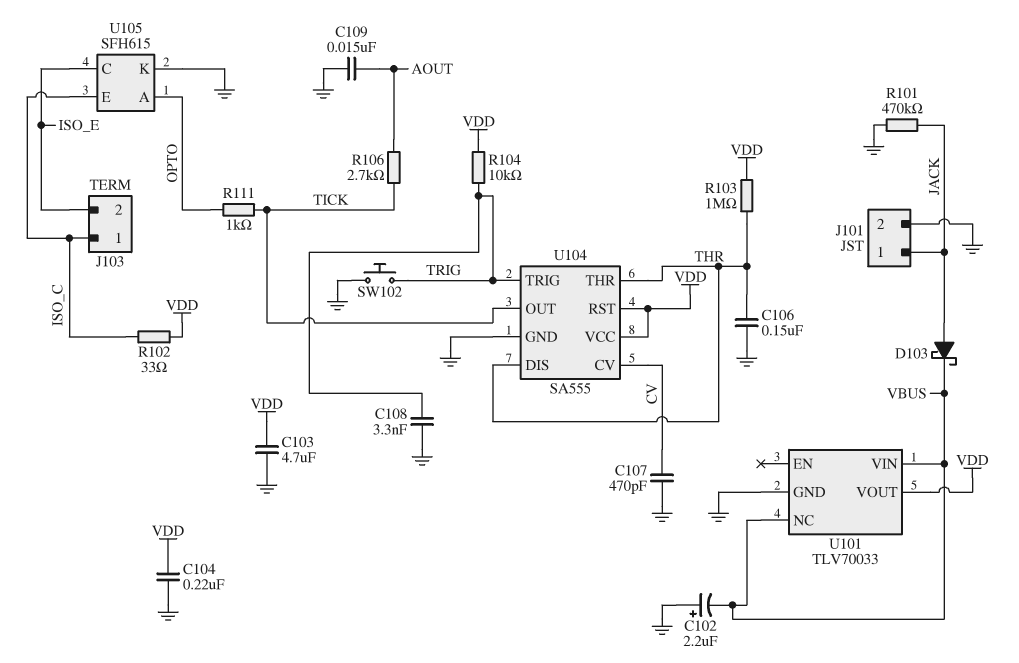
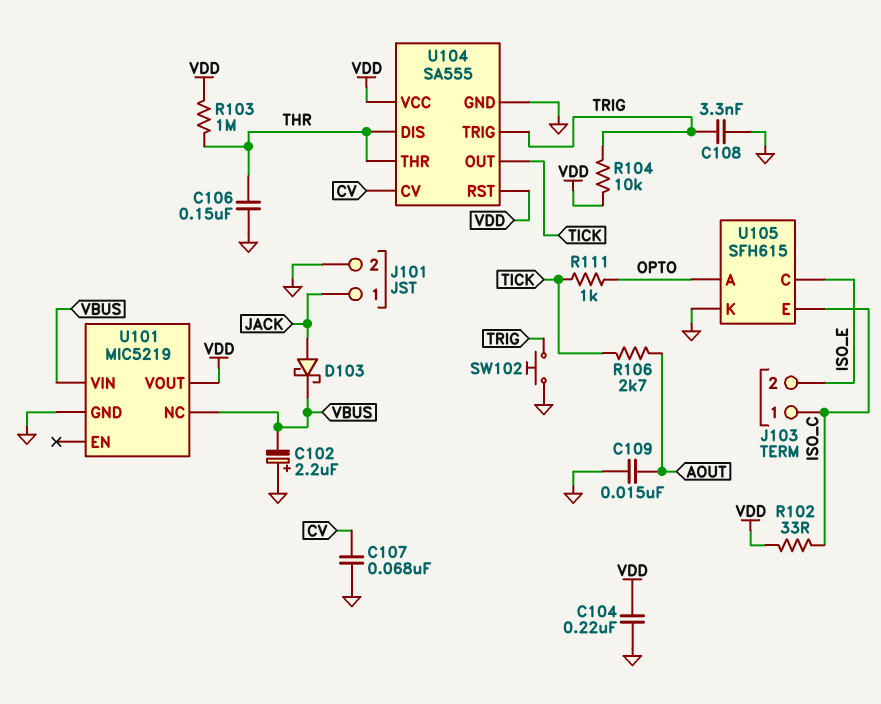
C103: 4.7uF (GND, VDD) -> none
C107: 470pF (CV, GND) -> 68nF (CV, GND)
R101: 470k (GND, JACK) -> none
U101: TLV70033 -> MIC5219

